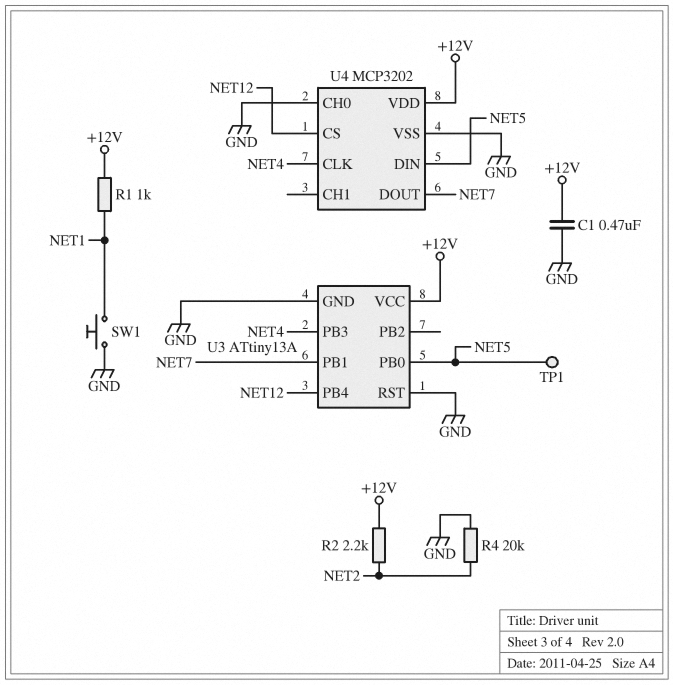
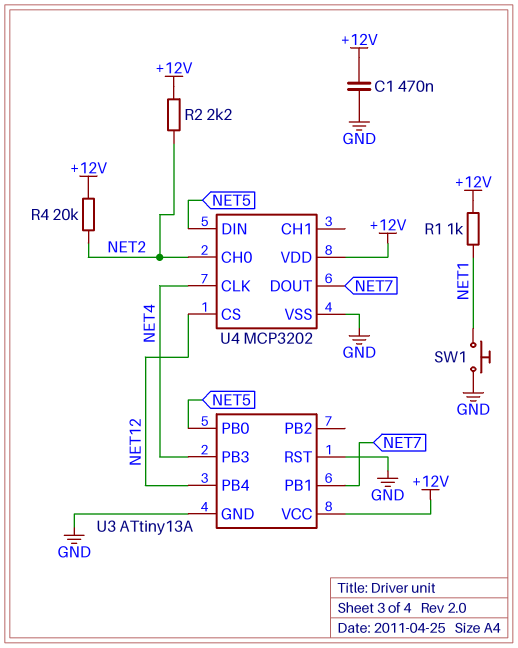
R4: 20k (GND, NET2) -> 20k (+12V, NET2)
TP1: test point (NET5) -> none
U4 pin CH0: GND -> NET2

